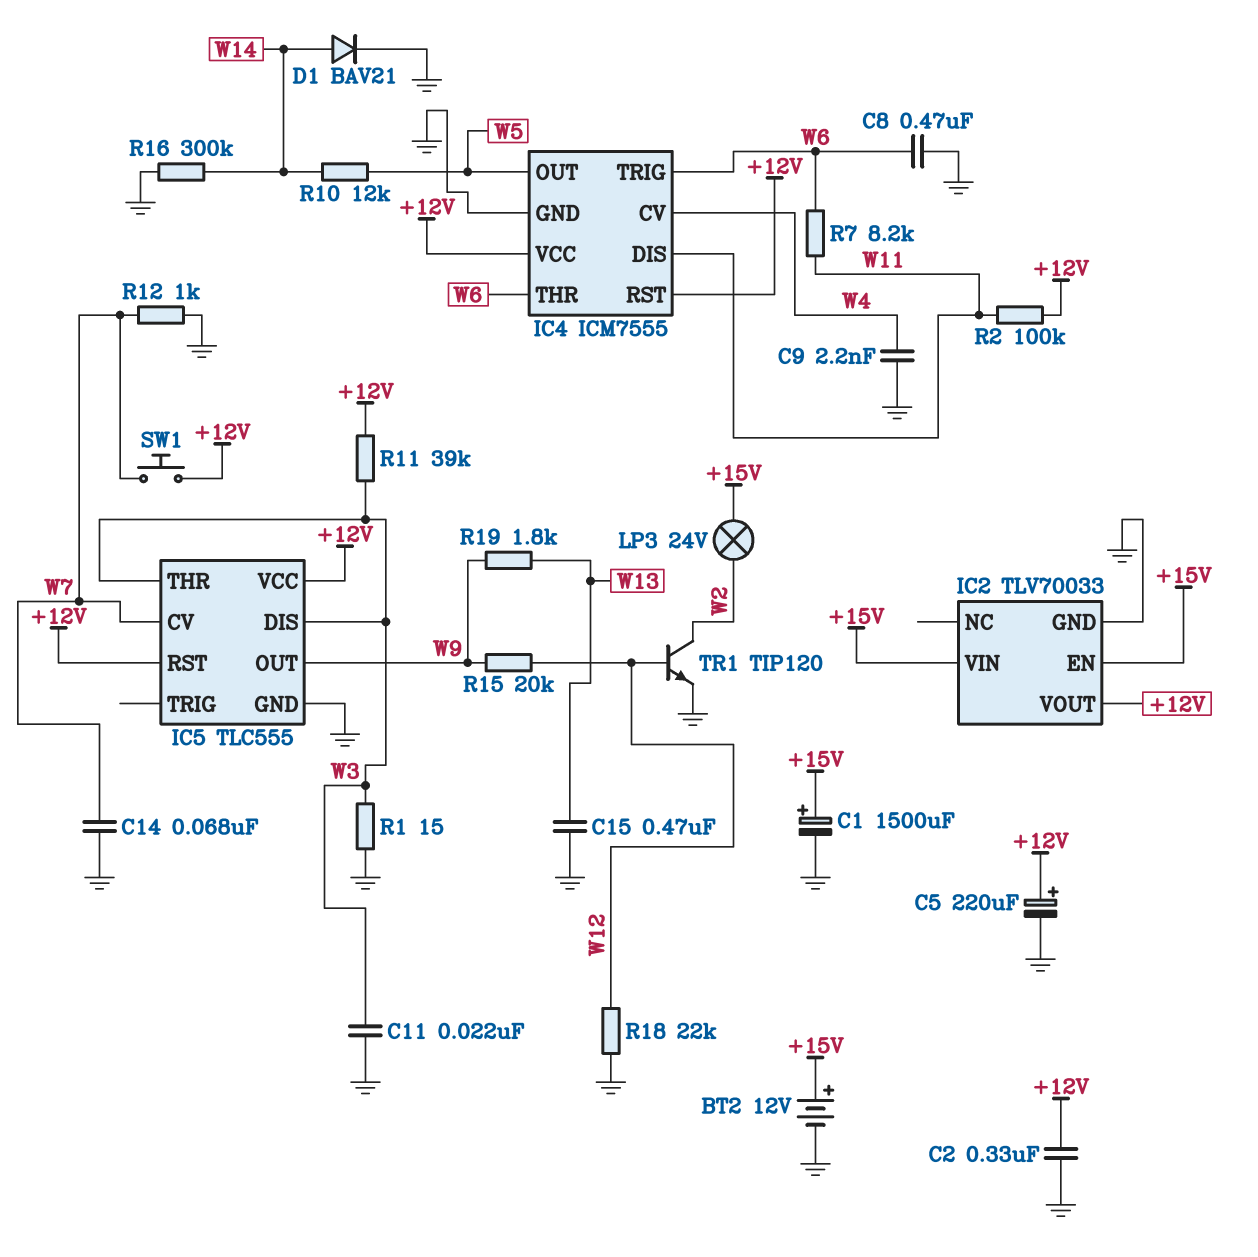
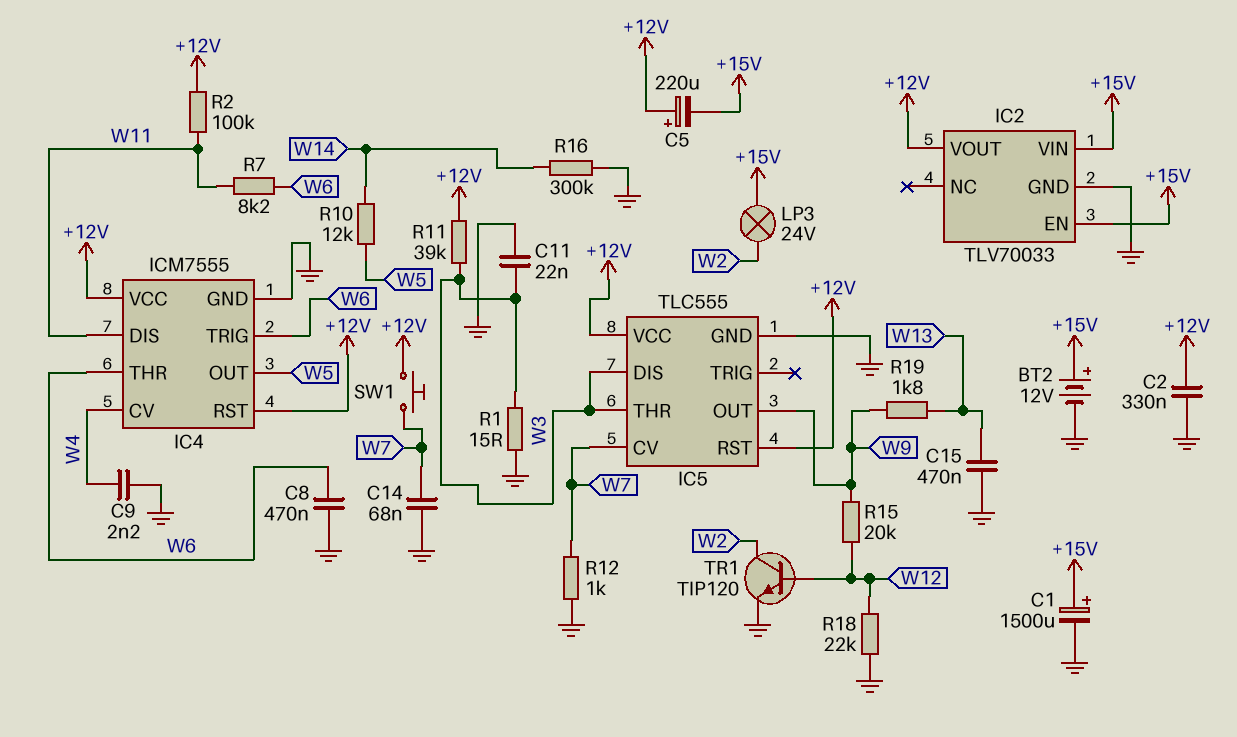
C5: 220uF (plus +12V, minus GND) -> 220uF (plus +12V, minus +15V)
D1: diode BAV21 (A W14, K GND) -> none

